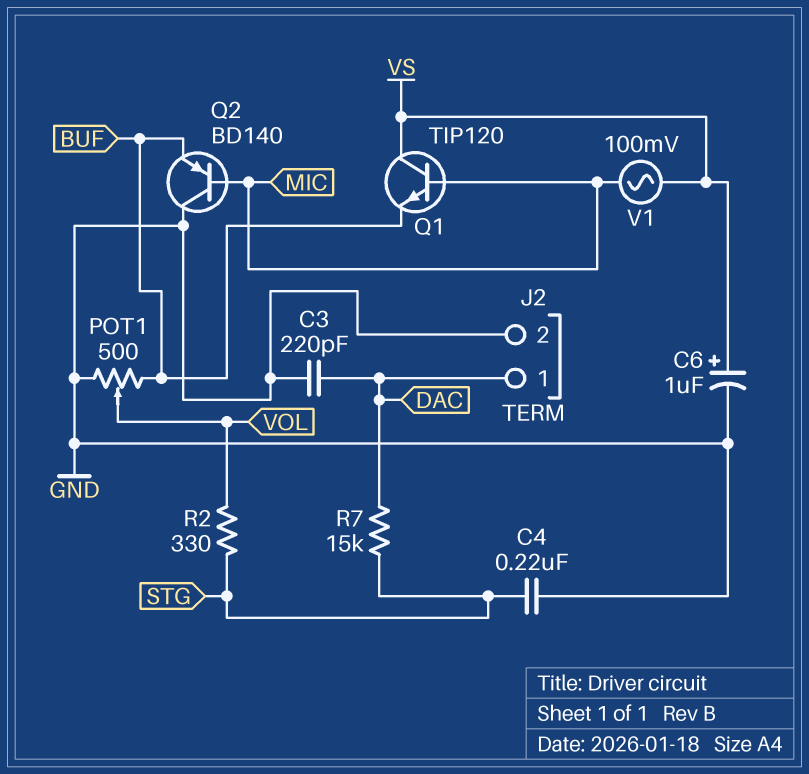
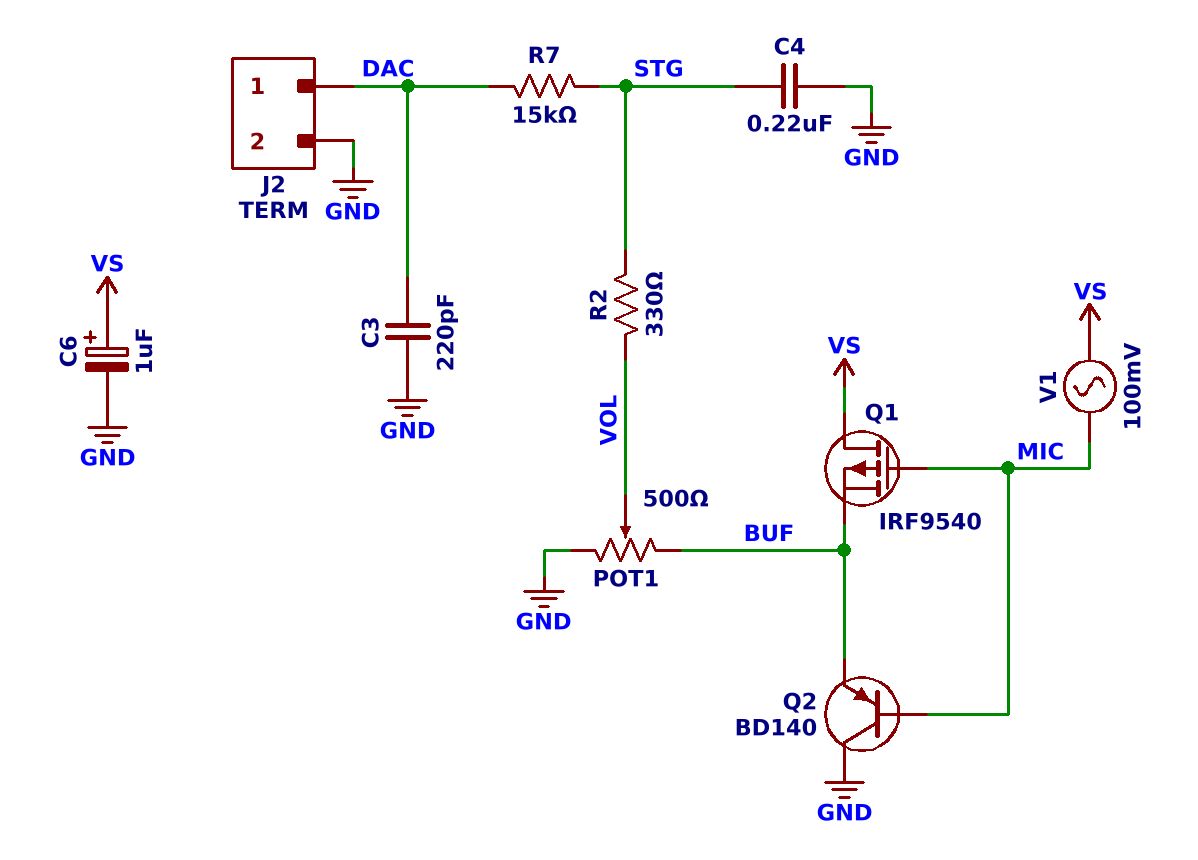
Q1: NPN TIP120 (B MIC, C VS, E BUF) -> PMOS IRF9540 (G MIC, D VS, S BUF)

